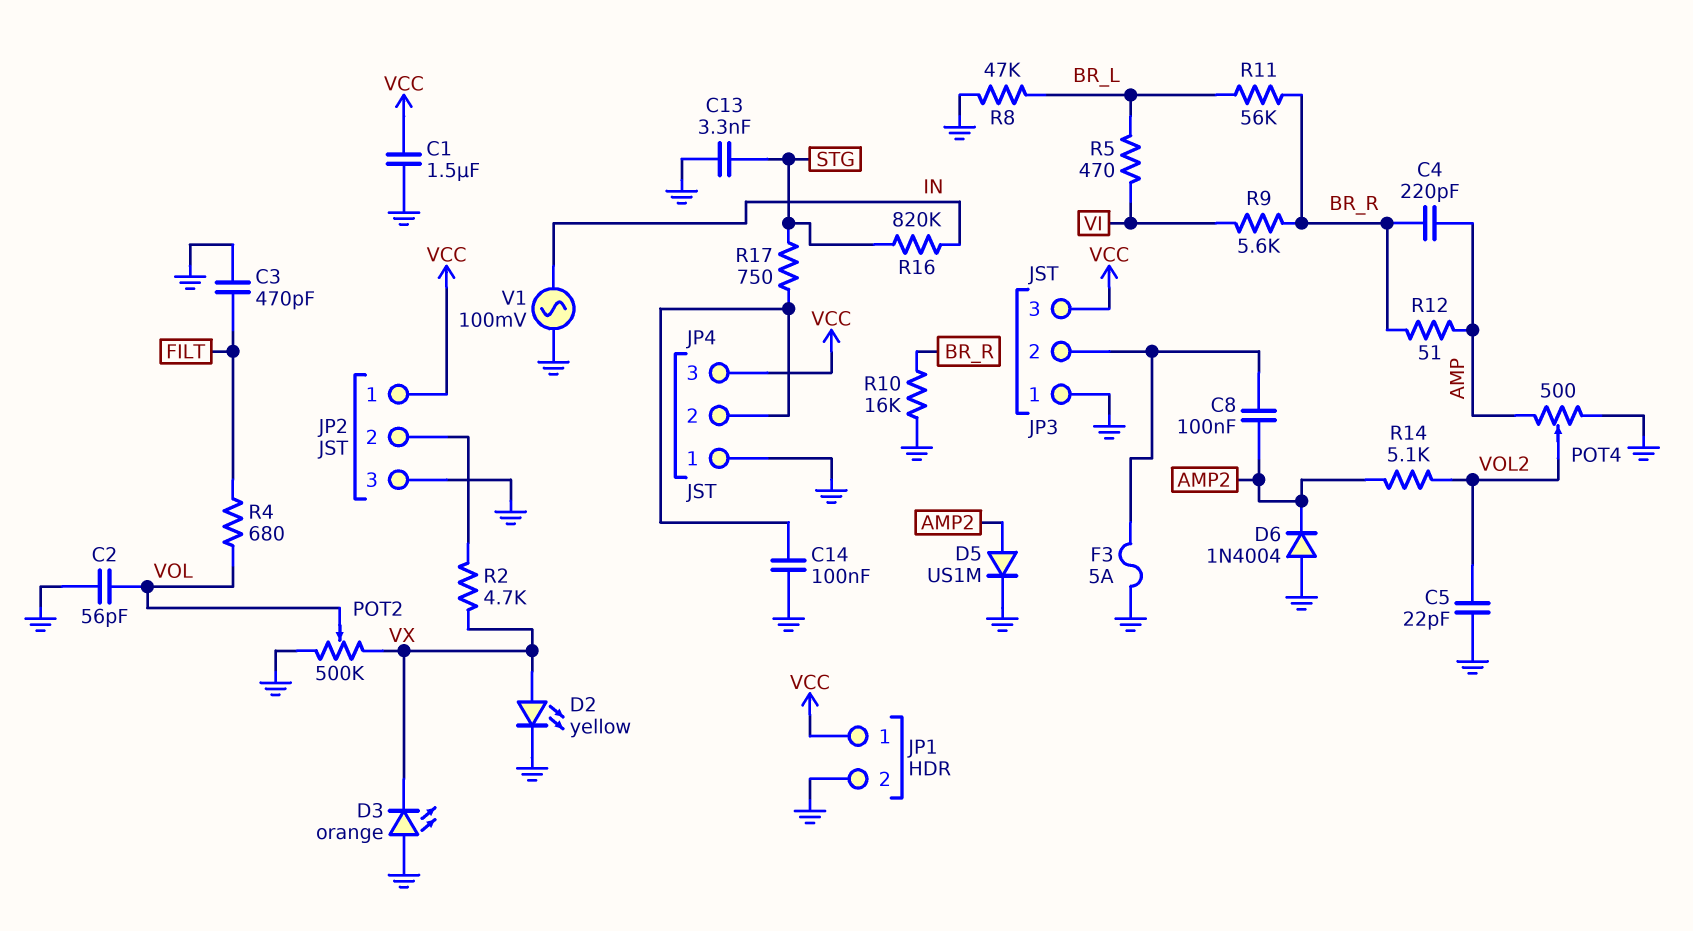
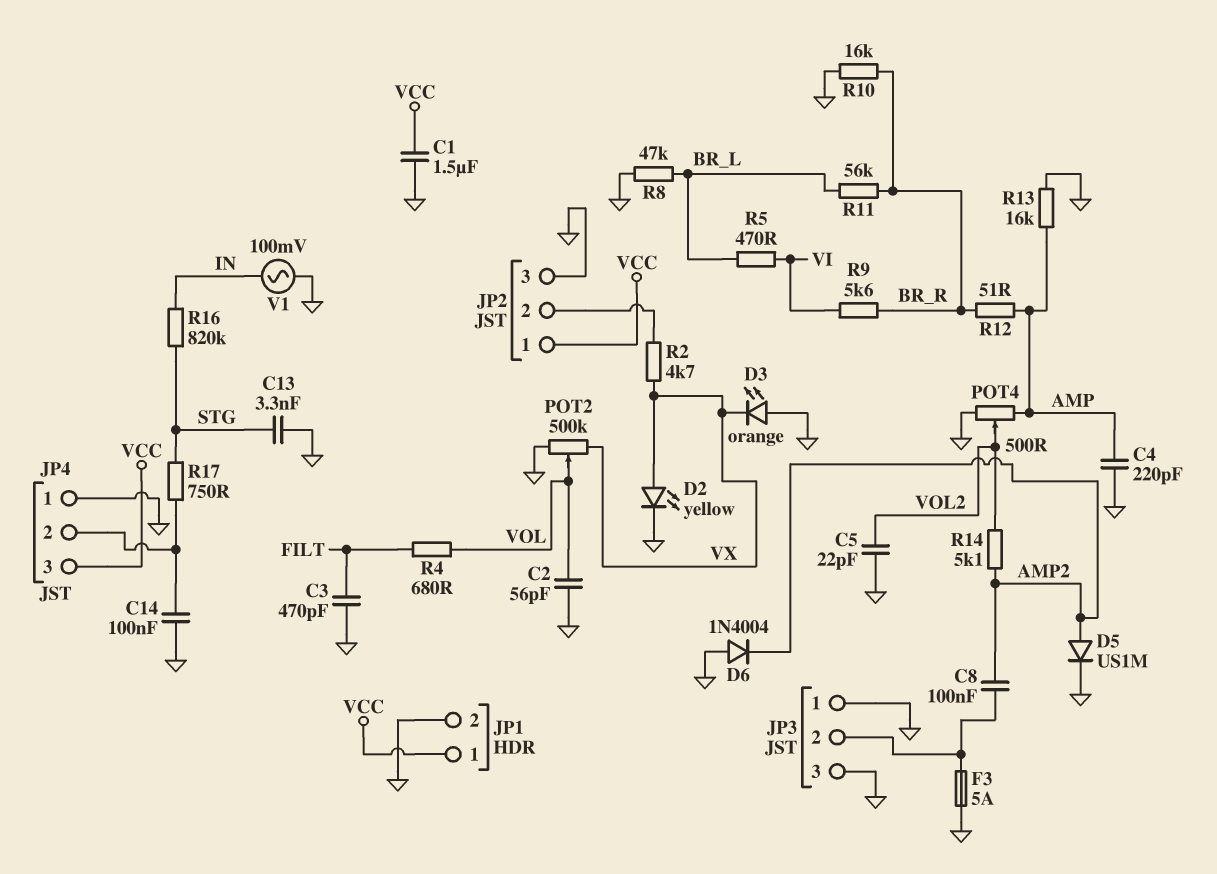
C4: 220pF (AMP, BR_R) -> 220pF (AMP, GND)
JP3 pin 3: VCC -> GND
R13: none -> 16k (AMP, GND)

